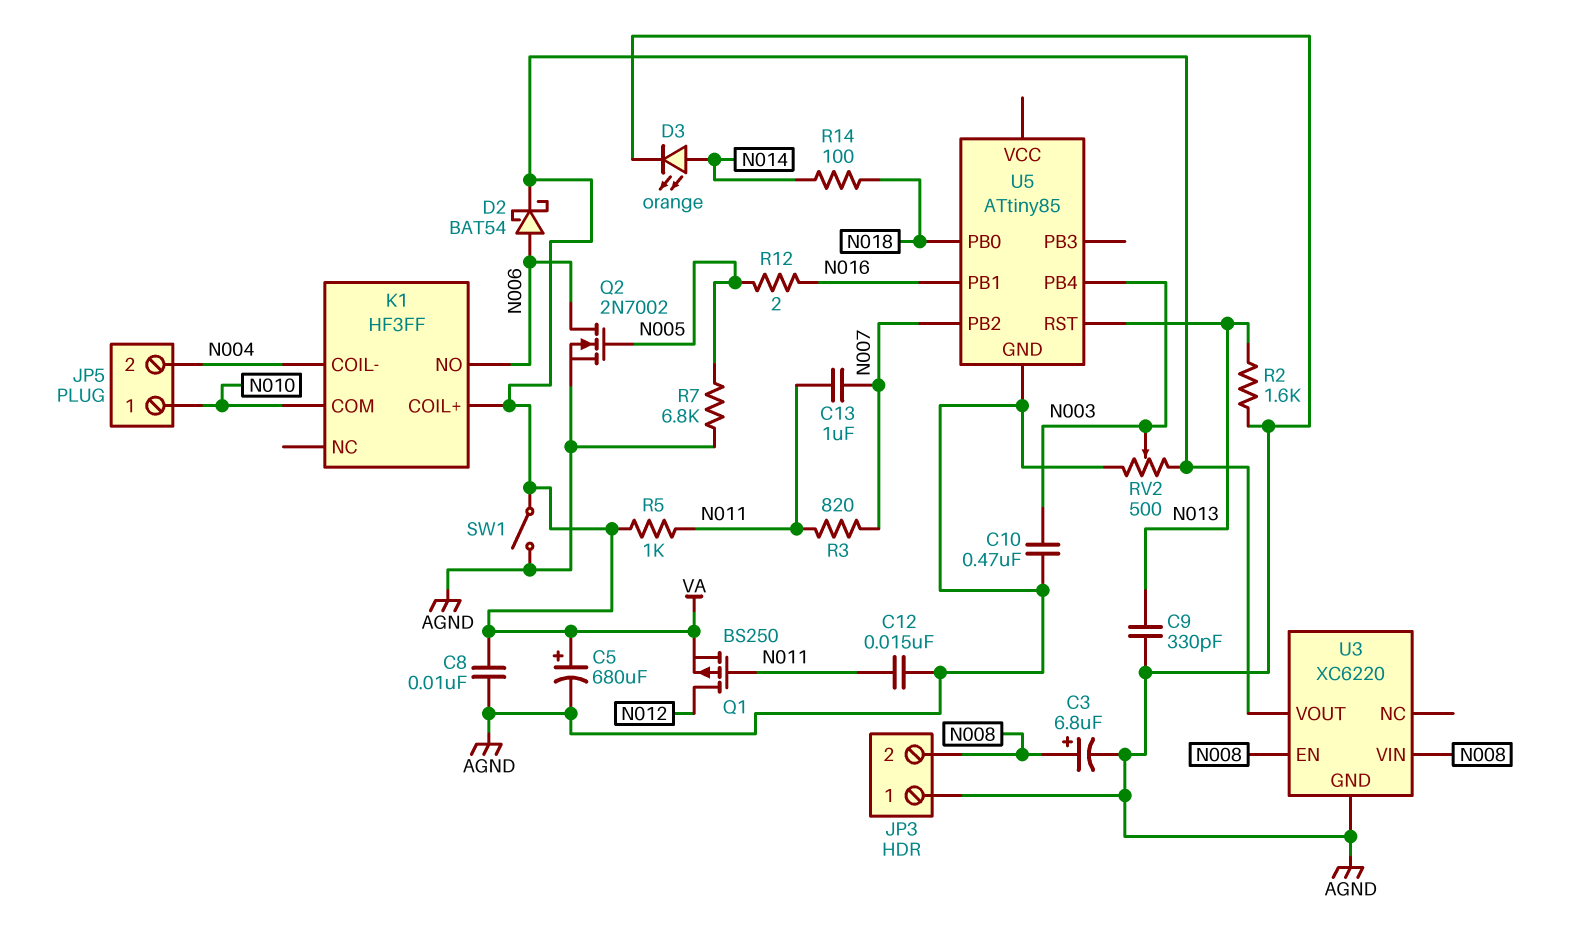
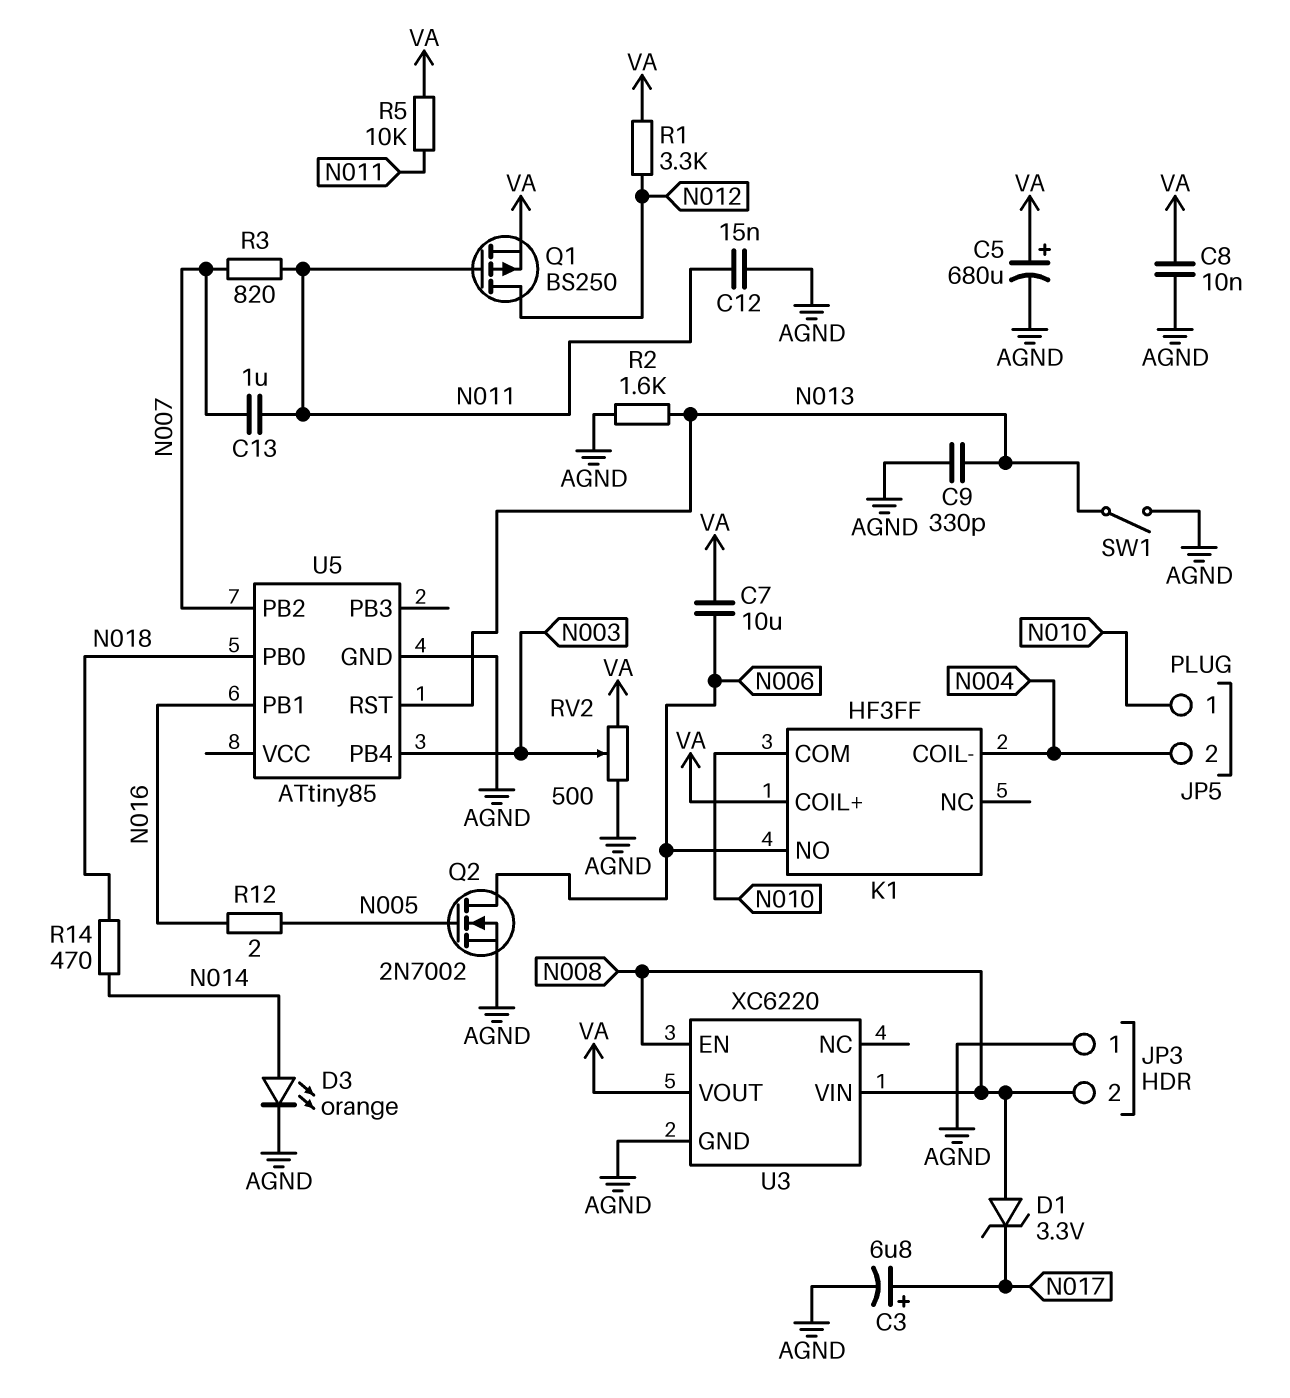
C3: 6.8uF (plus N008, minus AGND) -> 6.8uF (plus N017, minus AGND)
C7: none -> 10uF (N006, VA)
C10: 470nF (AGND, N003) -> none
D1: none -> zener 3.3V (A N008, K N017)
D2: schottky BAT54 (A N006, K VA) -> none
R1: none -> 3.3k (N012, VA)
R5: 1k (N011, VA) -> 10k (N011, VA)
R7: 6.8k (AGND, N005) -> none
R14: 100 (N014, N018) -> 470 (N014, N018)
SW1: switch (AGND, VA) -> switch (AGND, N013)

